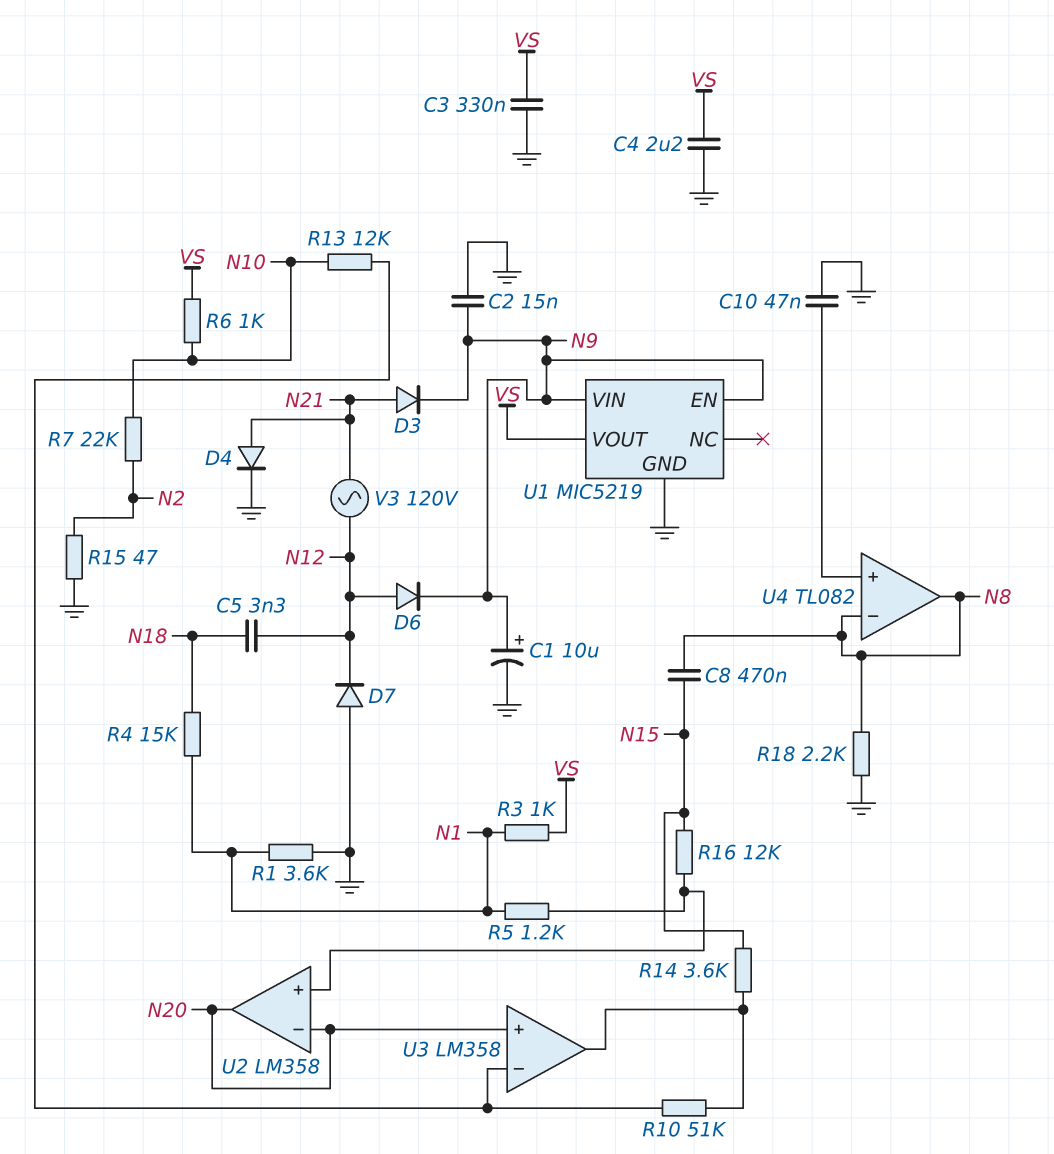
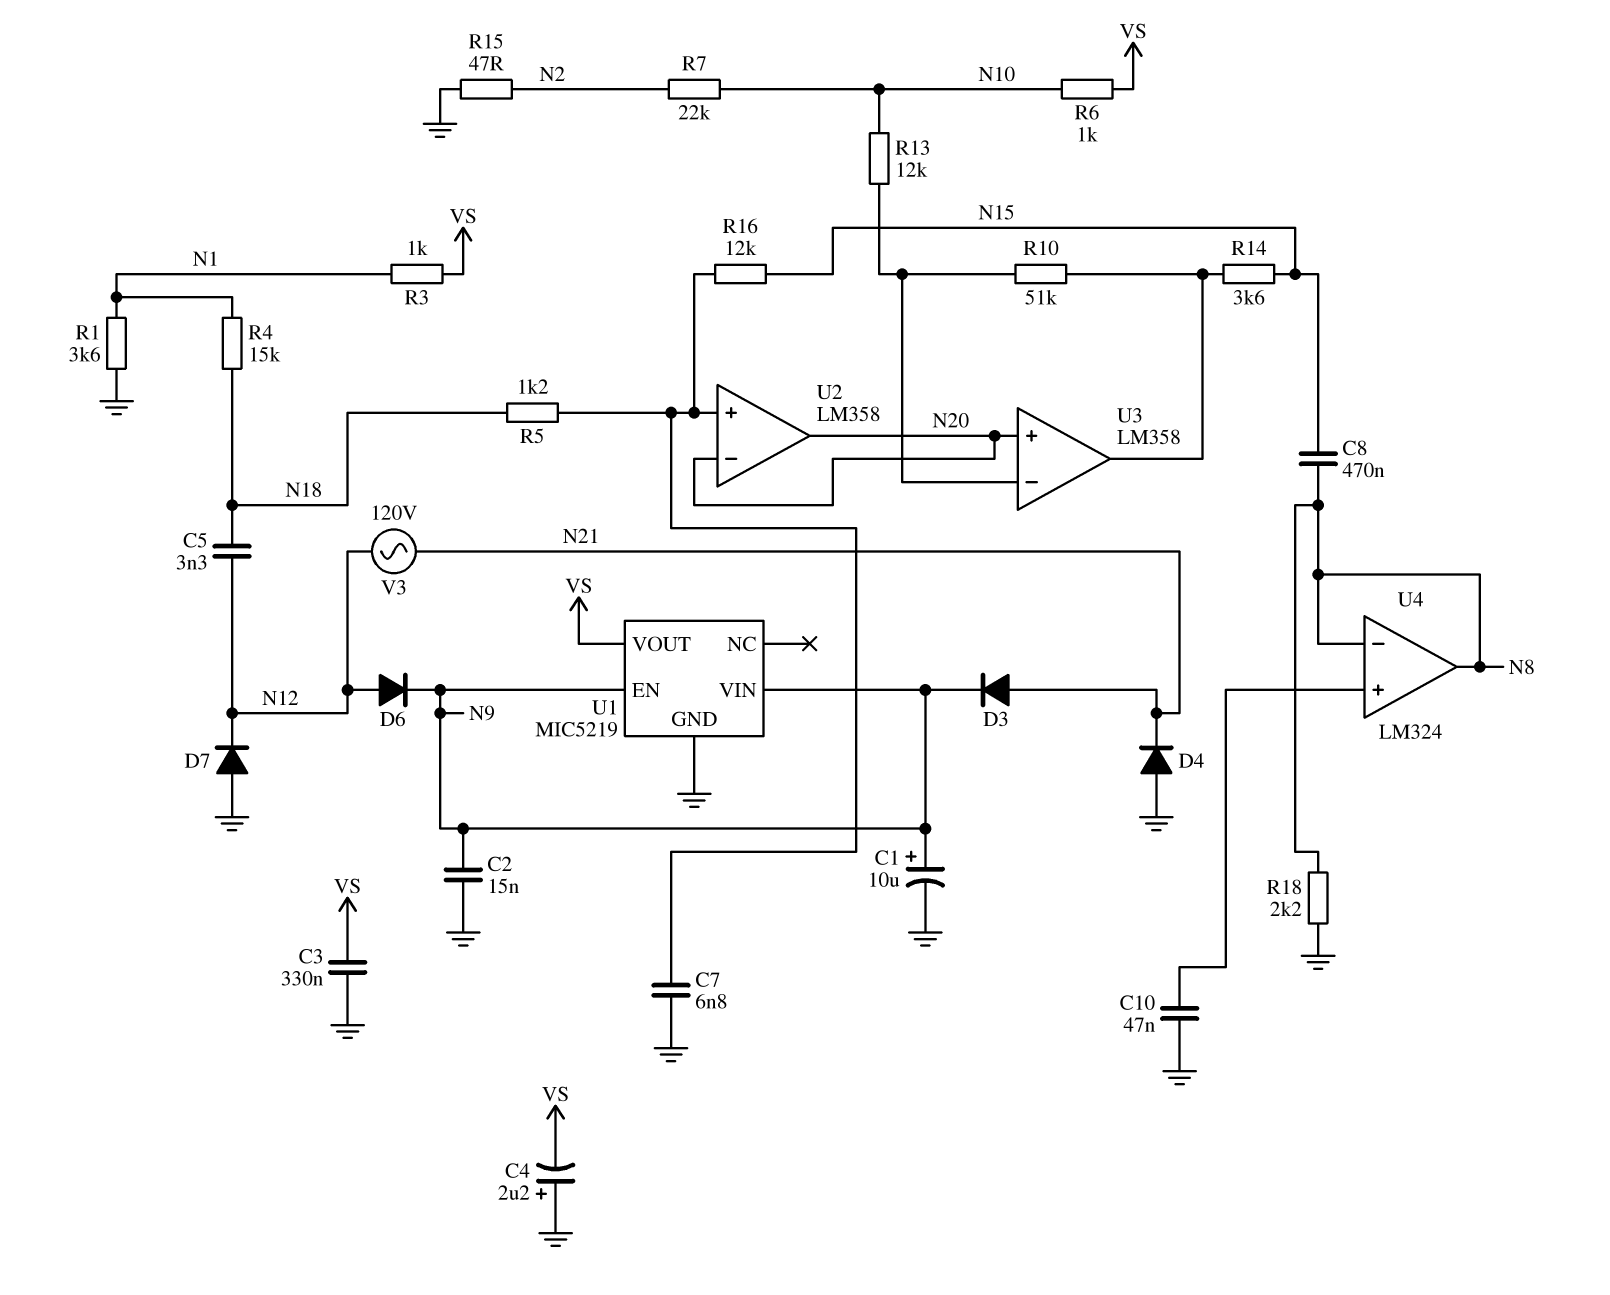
C4: 2.2uF (GND, VS) -> 2.2uF (plus GND, minus VS)
C7: none -> 6.8nF (GND, U2/in+)
D4: diode (A N21, K GND) -> diode (A GND, K N21)
R5: 1.2k (N1, U2/in+) -> 1.2k (N18, U2/in+)
U4: TL082 -> LM324

